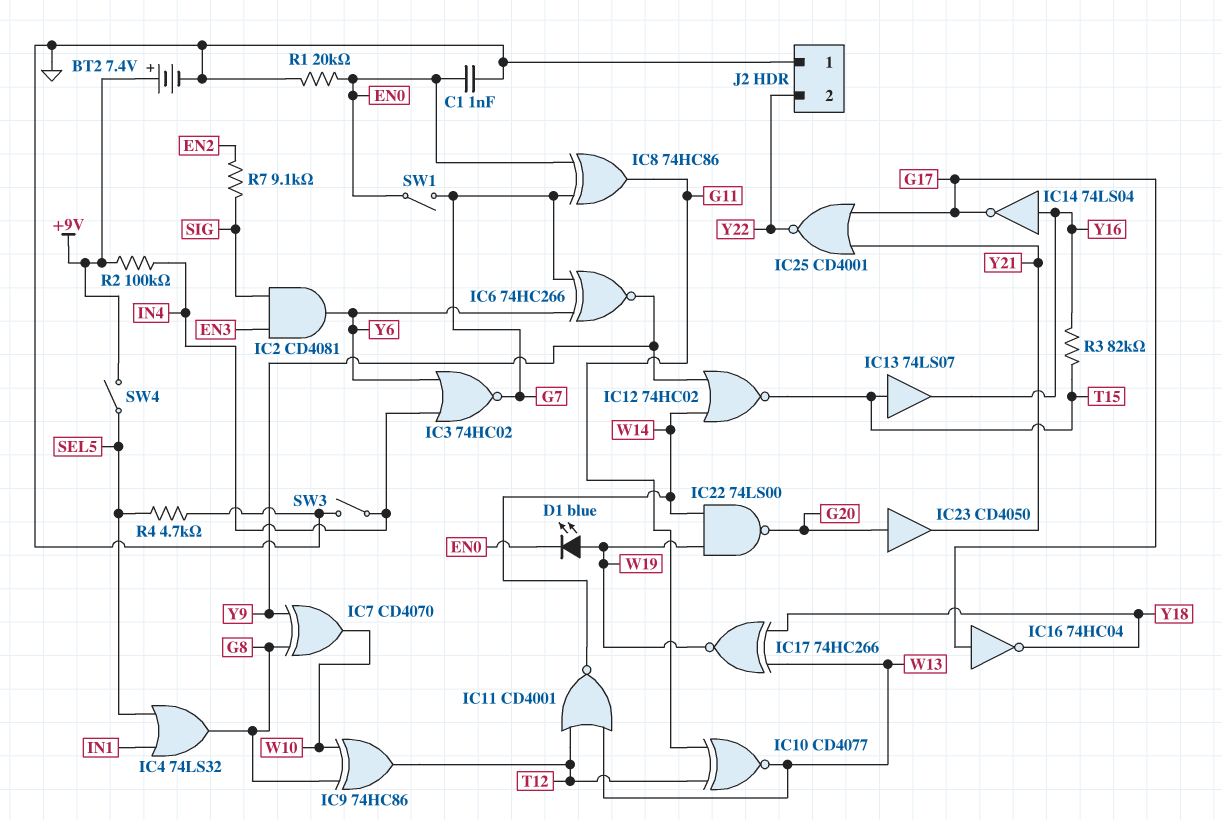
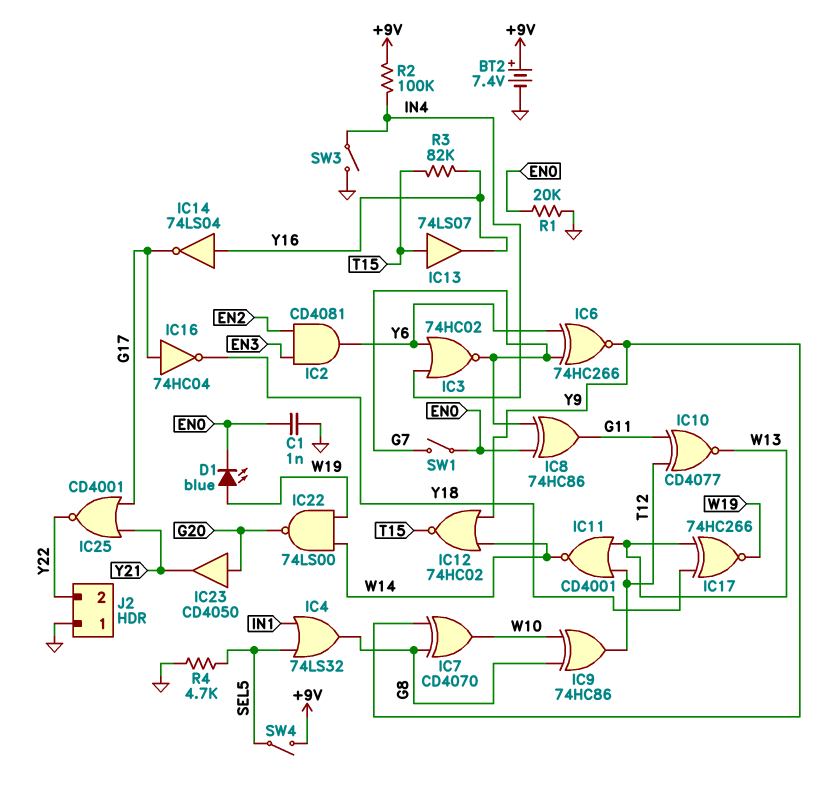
IC2: AND CD4081 (in EN3, in SIG, out Y6) -> AND CD4081 (in EN2, in EN3, out Y6)
R7: 9.1k (EN2, SIG) -> none

